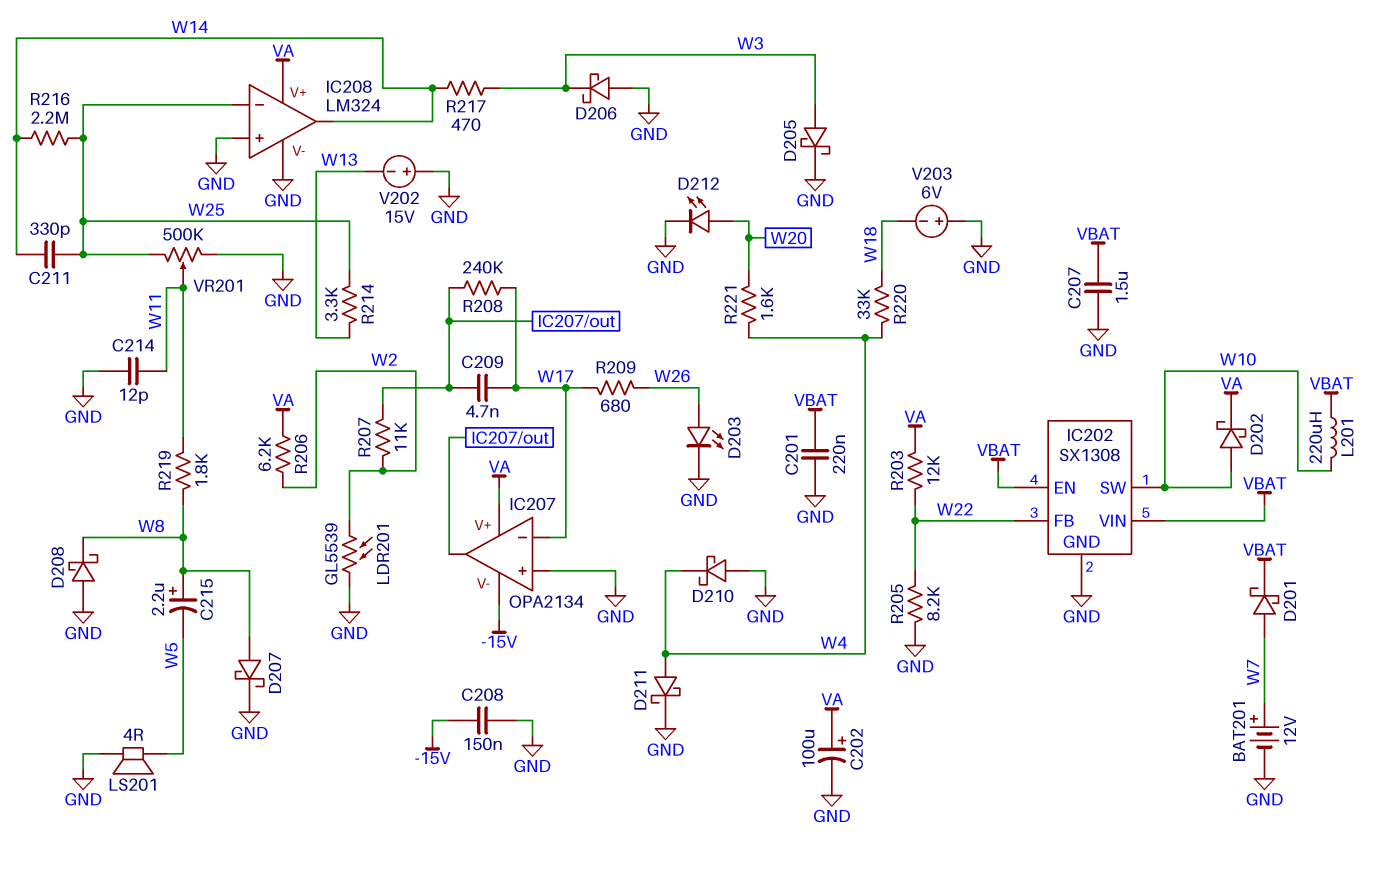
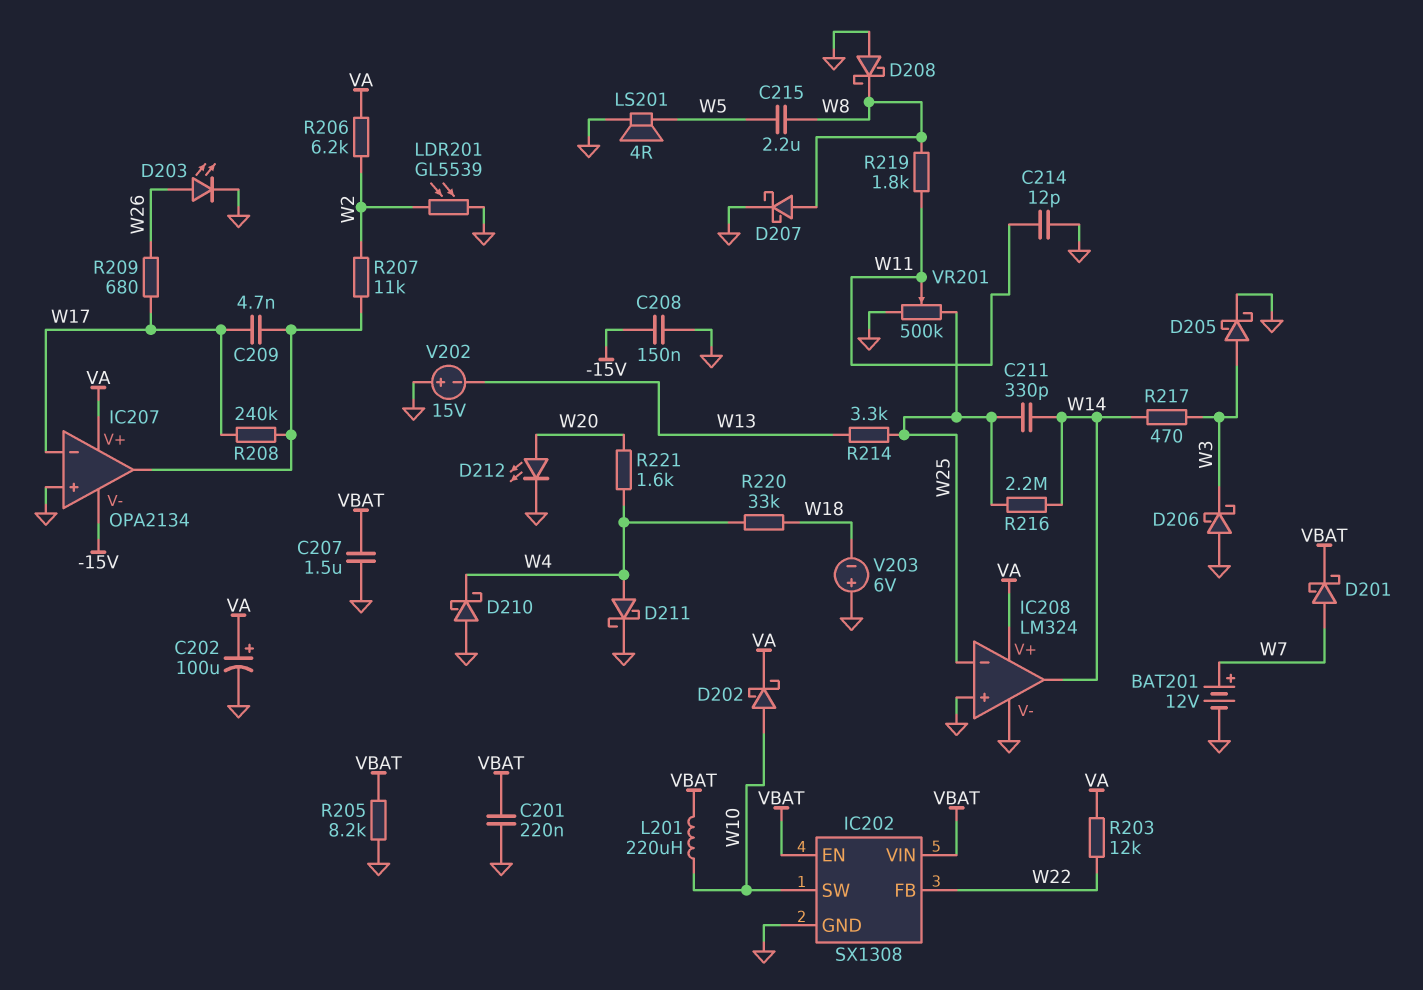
C215: 2.2uF (plus W8, minus W5) -> 2.2uF (W5, W8)
R205: 8.2k (GND, W22) -> 8.2k (GND, VBAT)

